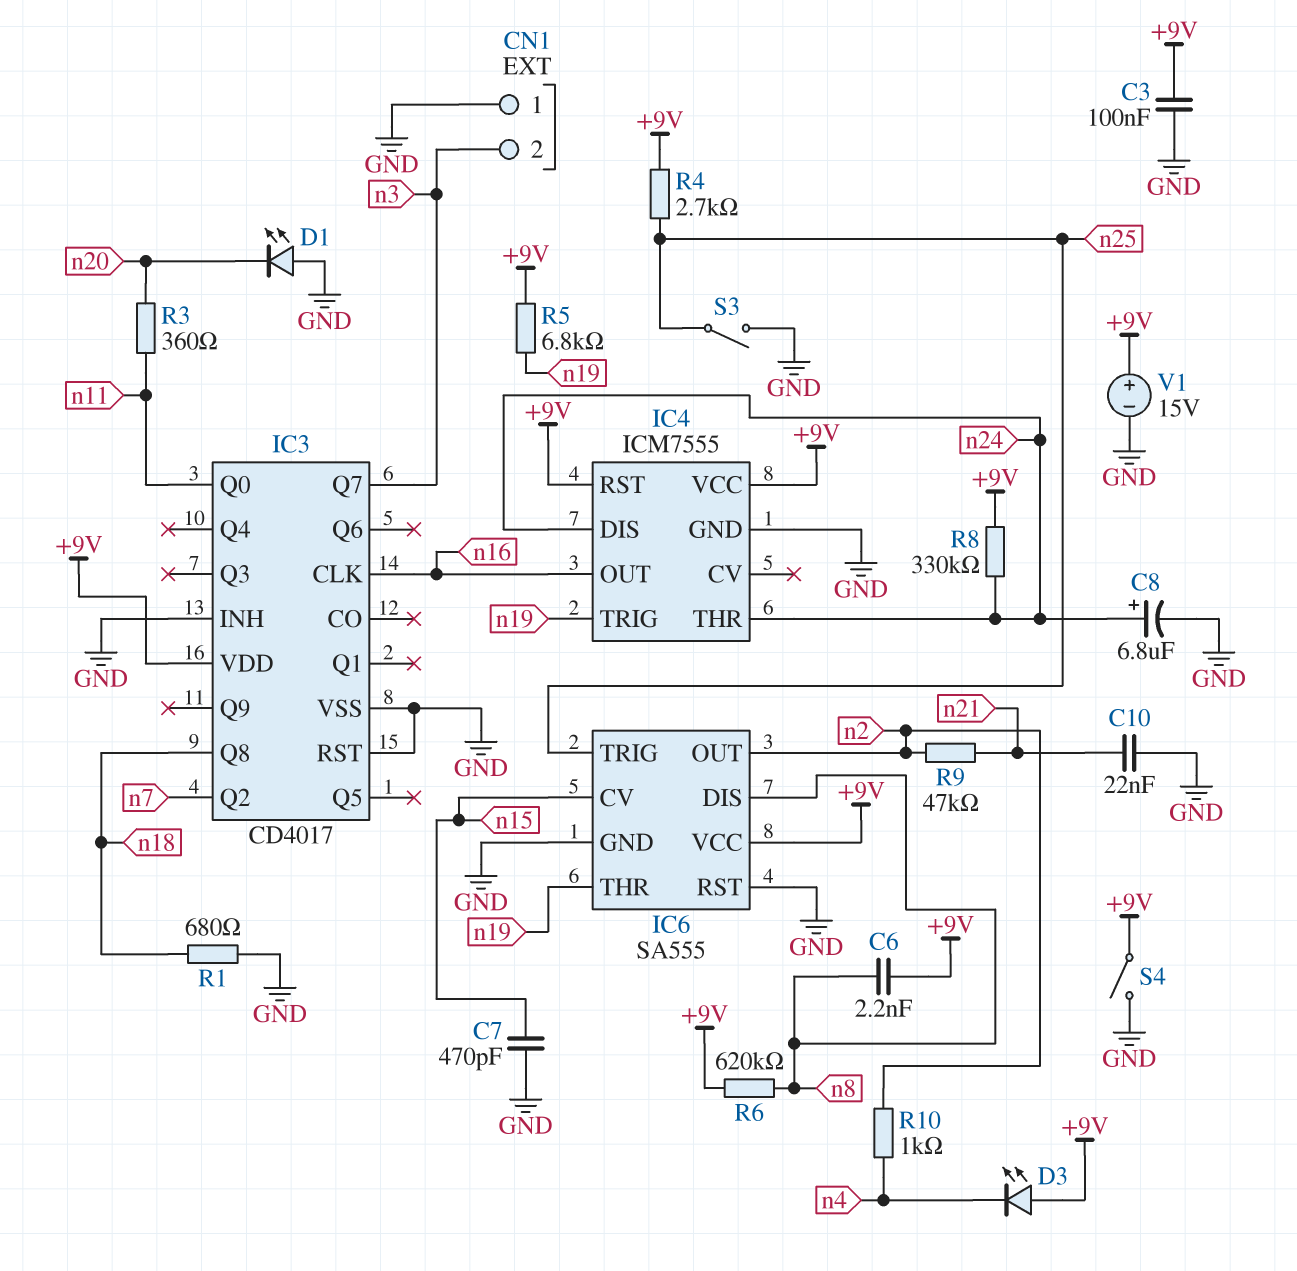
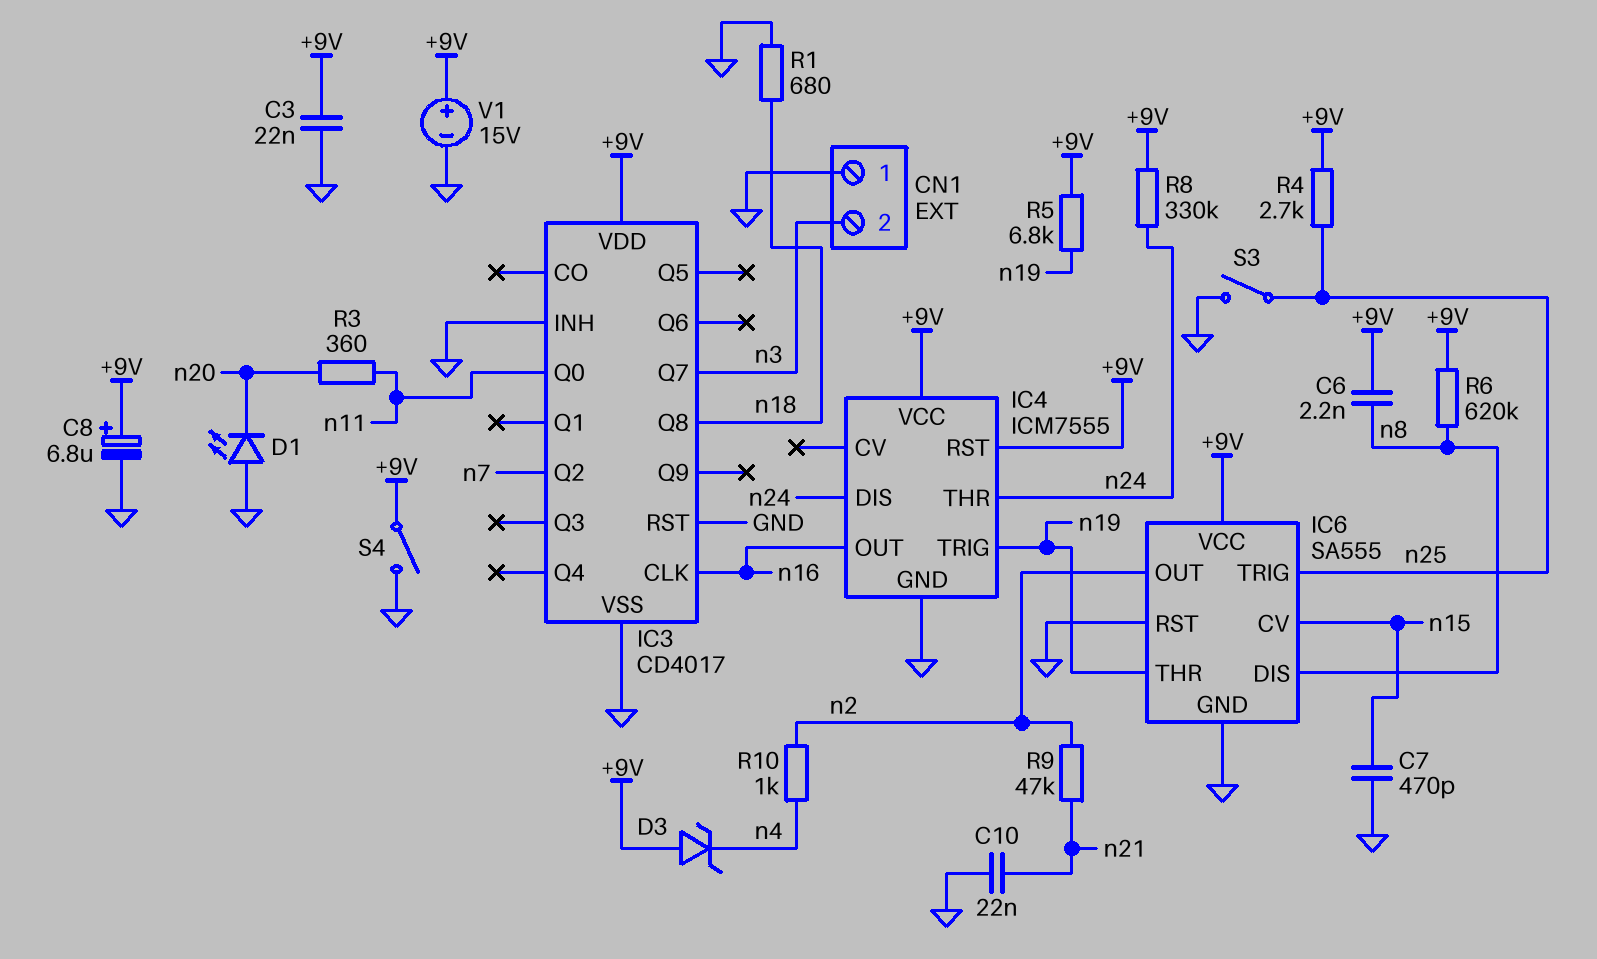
C3: 100nF (+9V, GND) -> 22nF (+9V, GND)
C8: 6.8uF (plus n24, minus GND) -> 6.8uF (plus +9V, minus GND)
D3: LED (A +9V, K n4) -> zener (A +9V, K n4)

